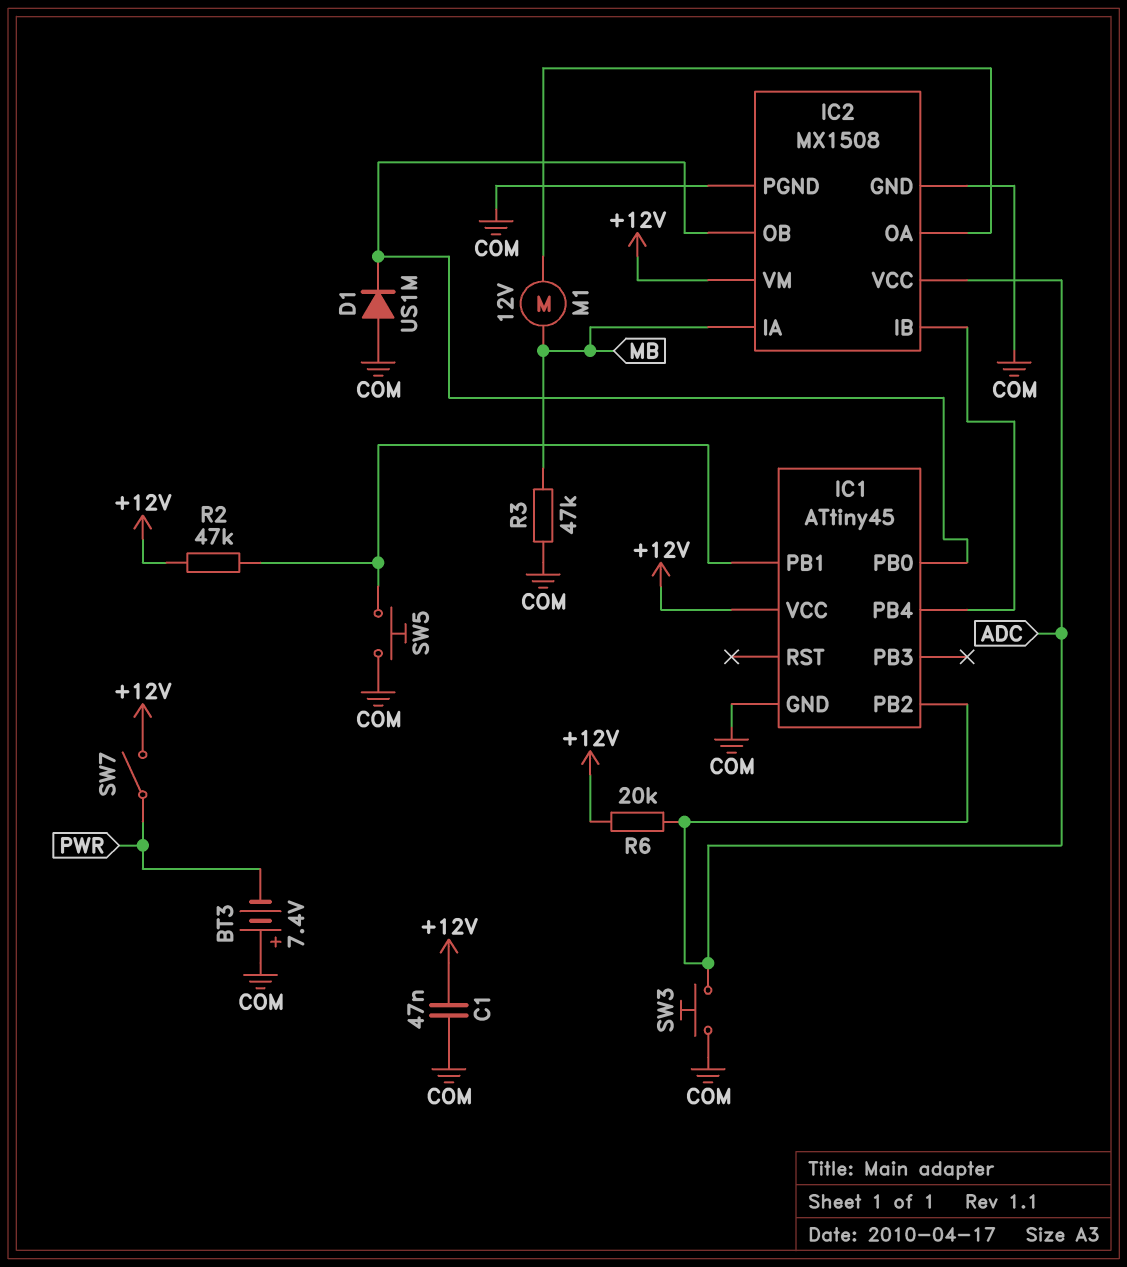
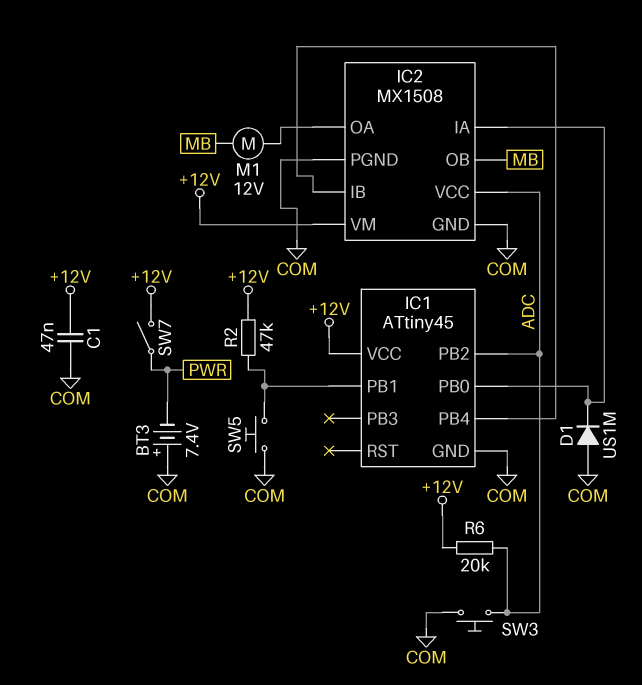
IC2 pin IA: MB -> IC1/PB0
IC2 pin OB: IC1/PB0 -> MB
R3: 47k (COM, MB) -> none

